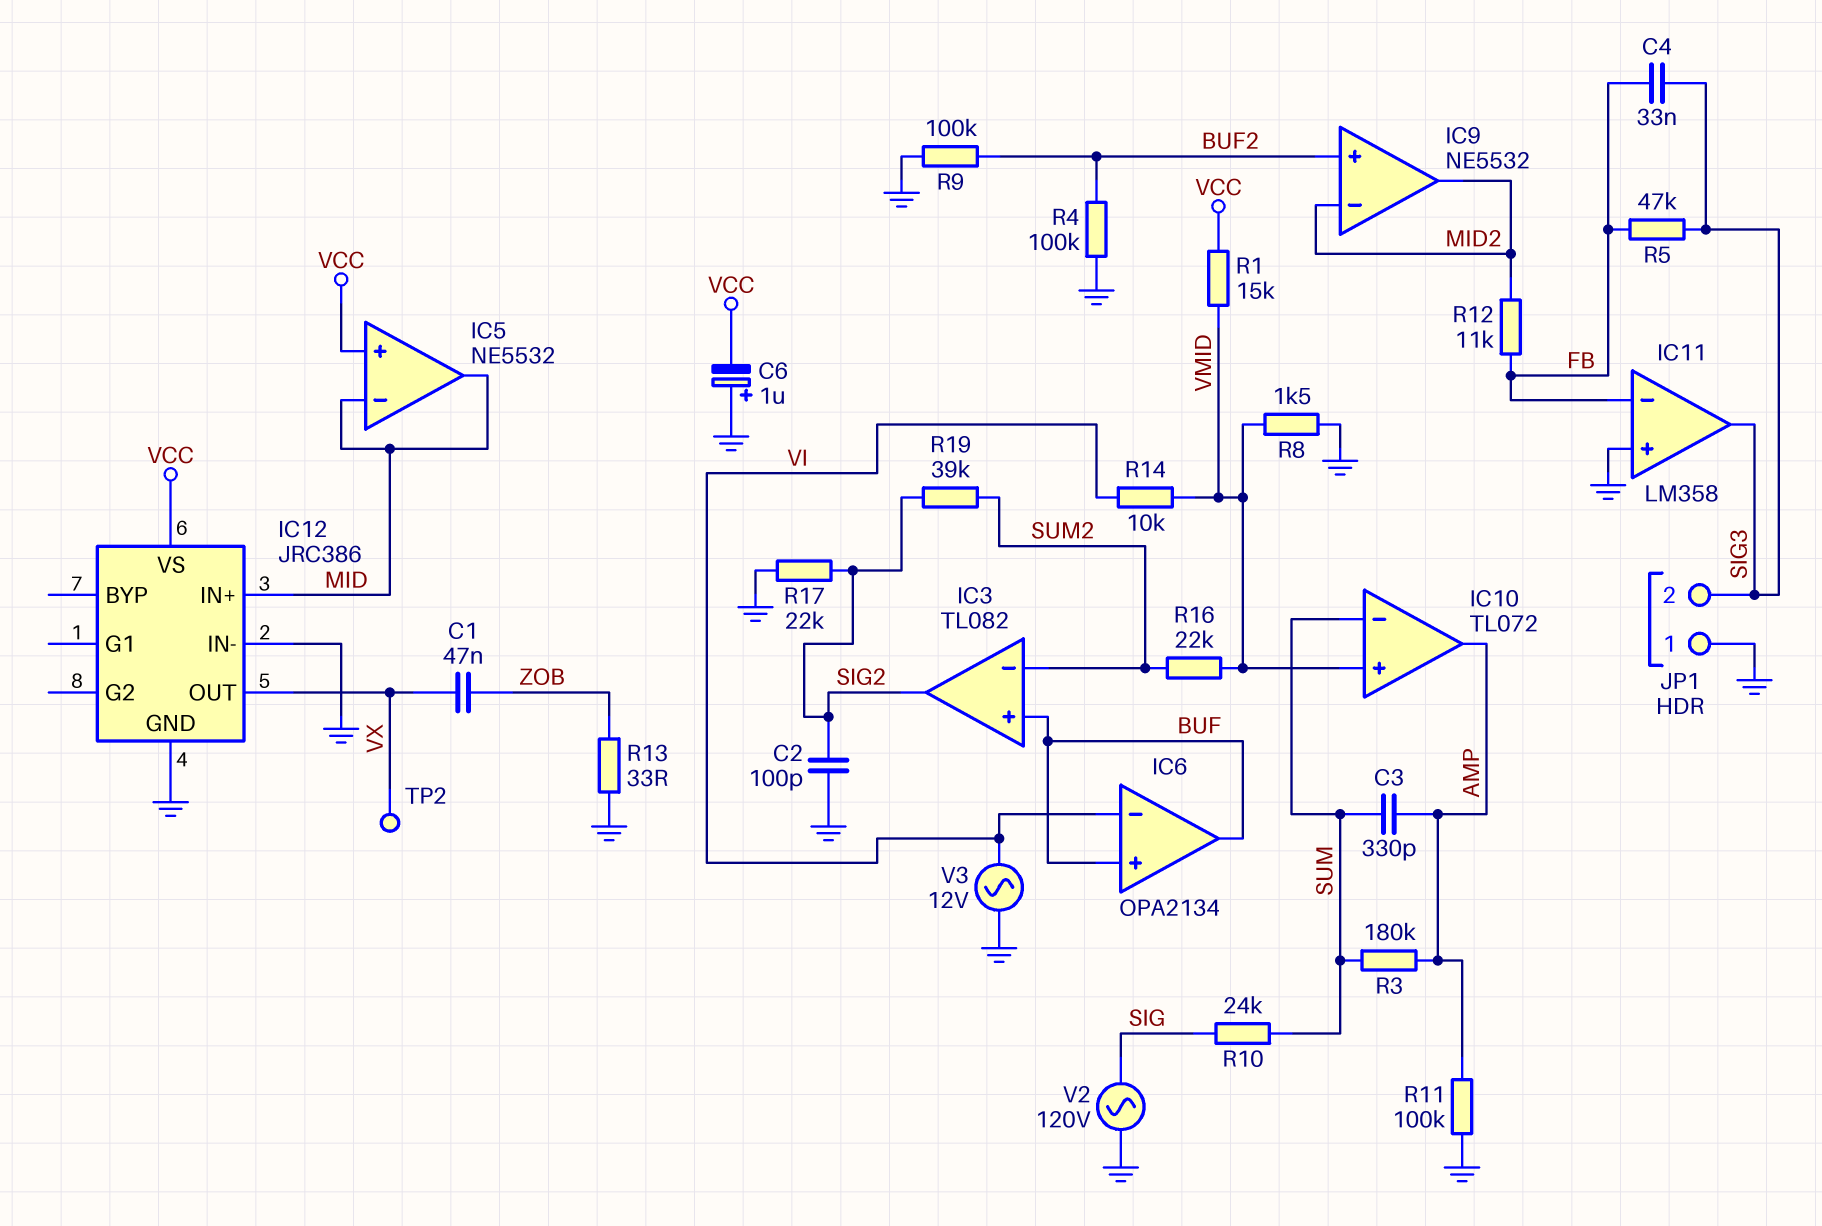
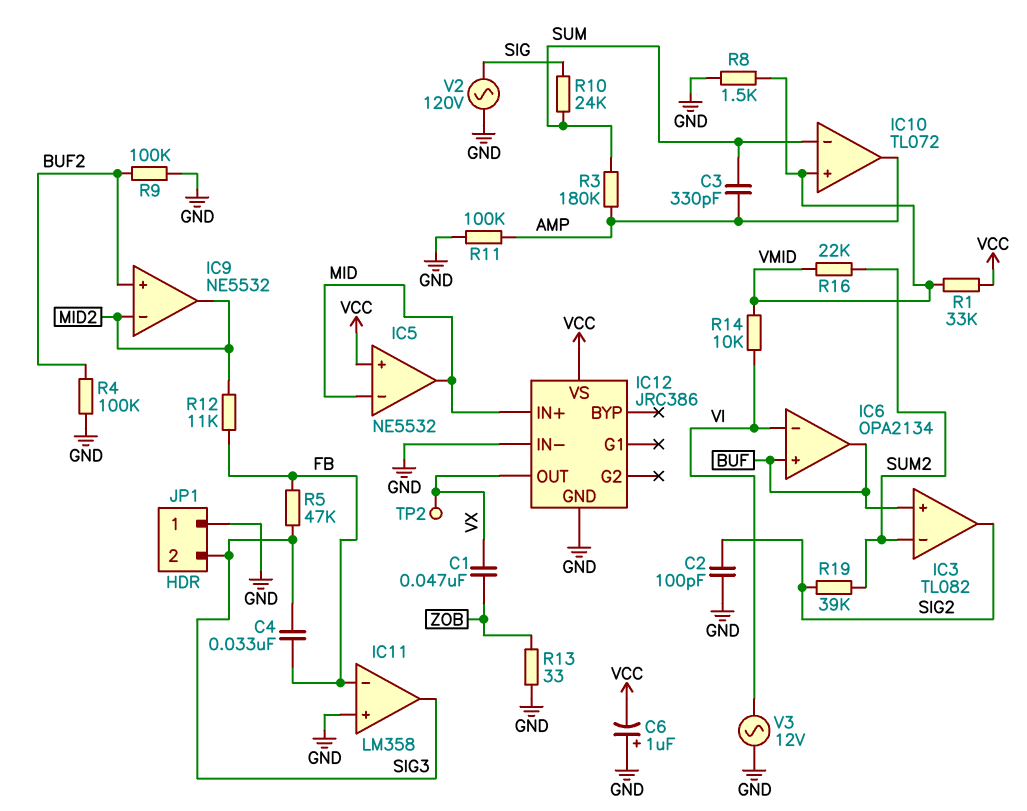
R1: 15k (VCC, VMID) -> 33k (VCC, VMID)
R17: 22k (GND, SIG2) -> none

